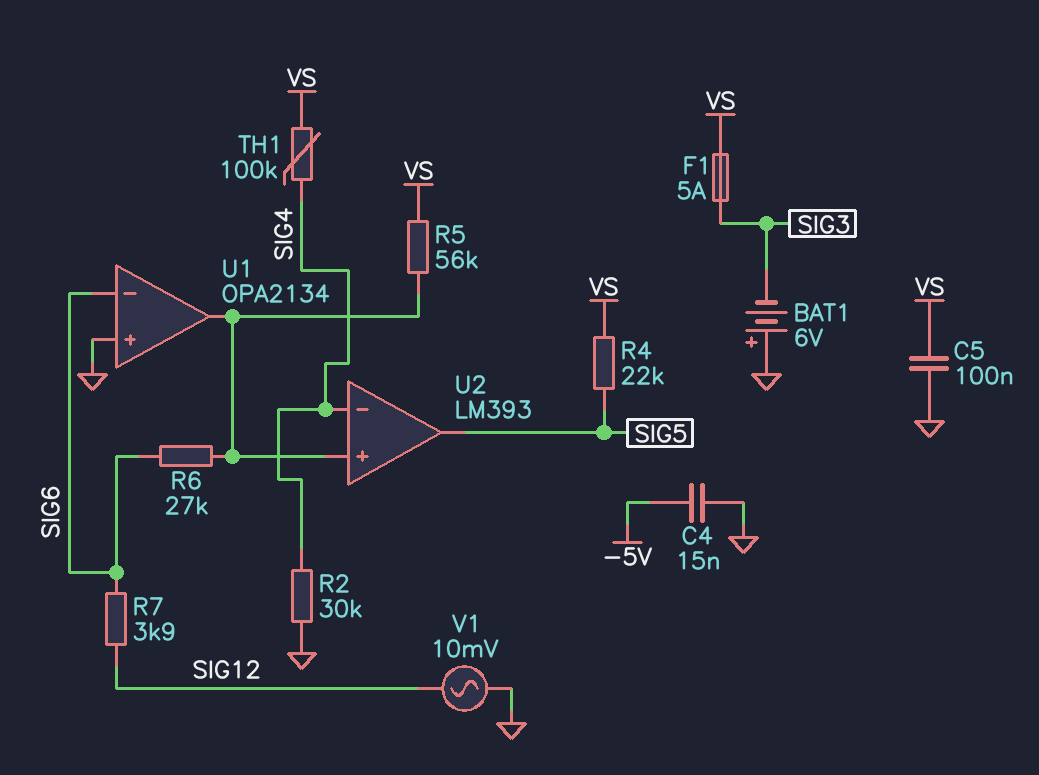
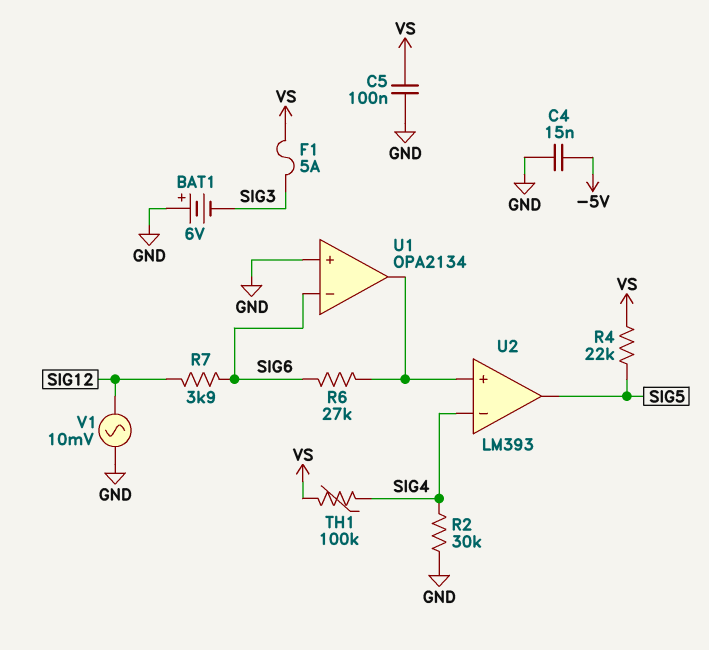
R5: 56k (U1/out, VS) -> none

